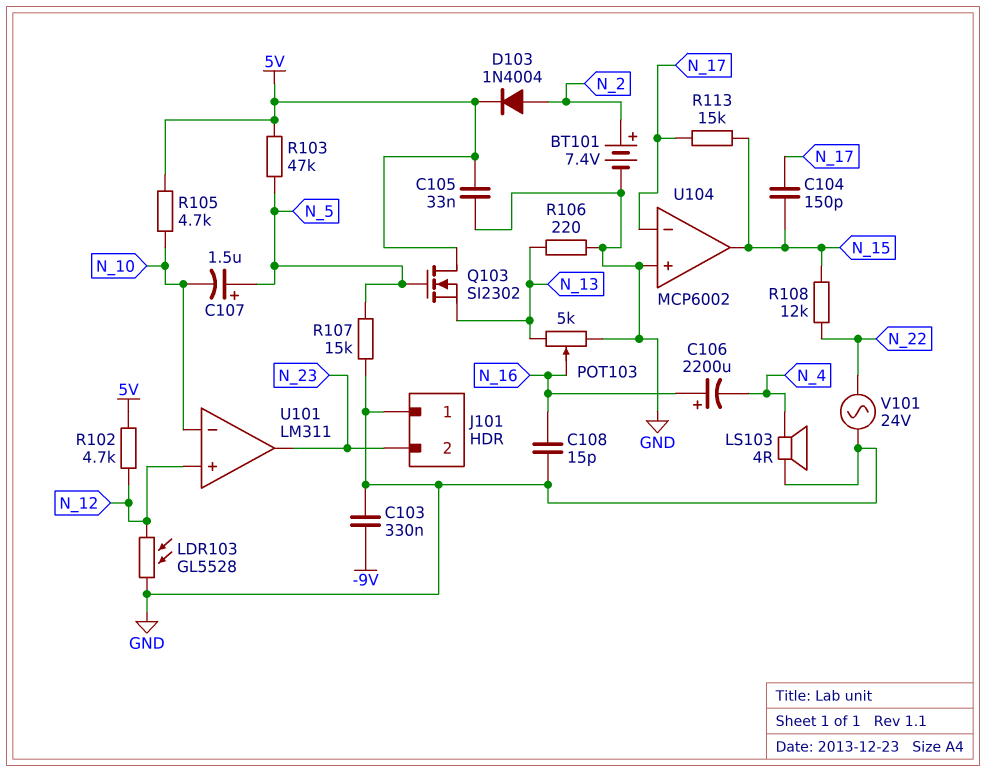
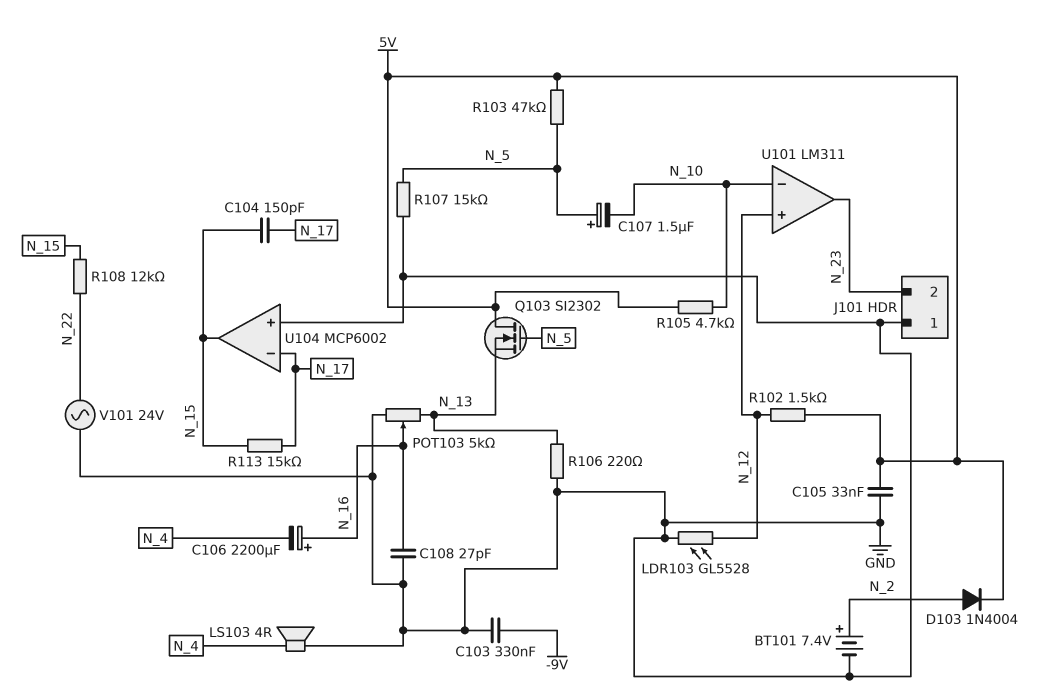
C108: 15pF (GND, N_16) -> 27pF (GND, N_16)
R102: 4.7k (5V, N_12) -> 1.5k (5V, N_12)

